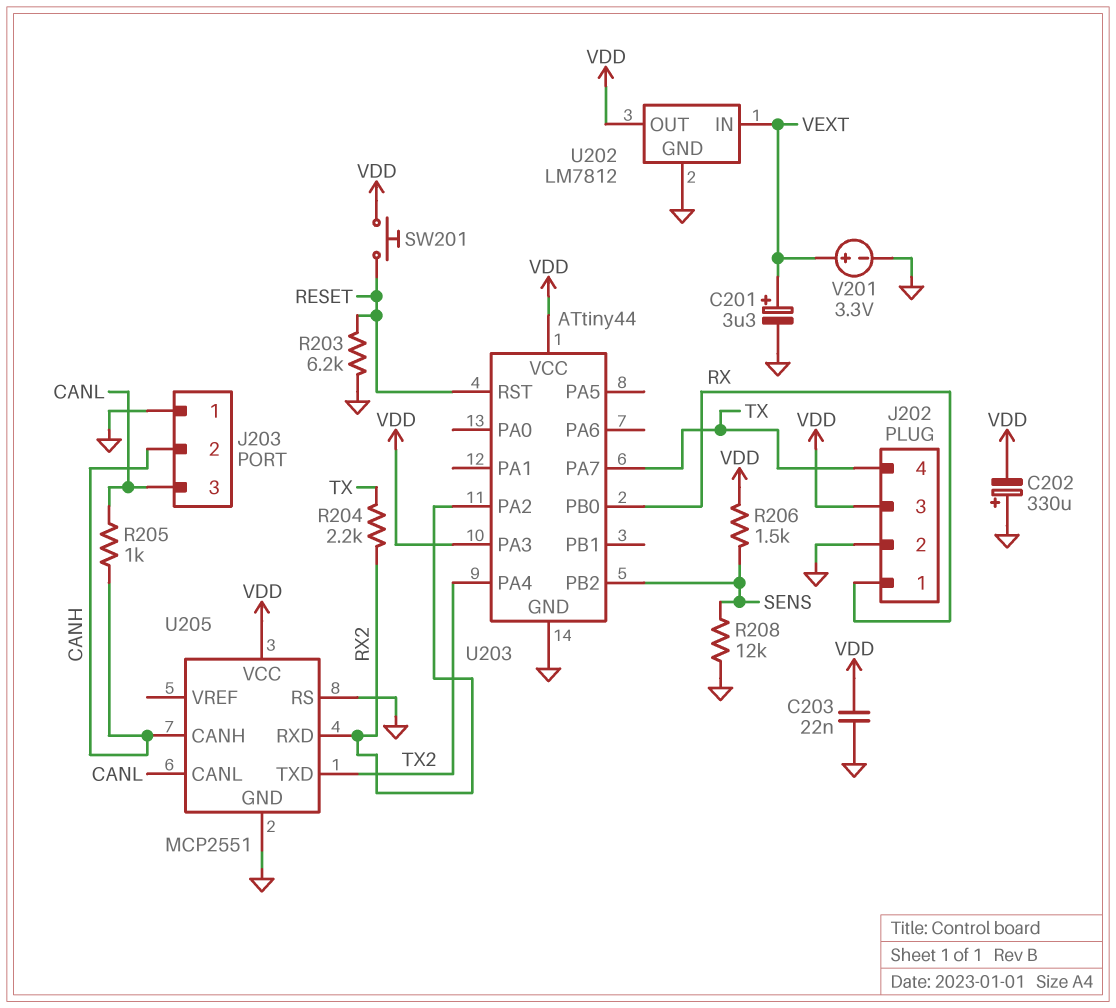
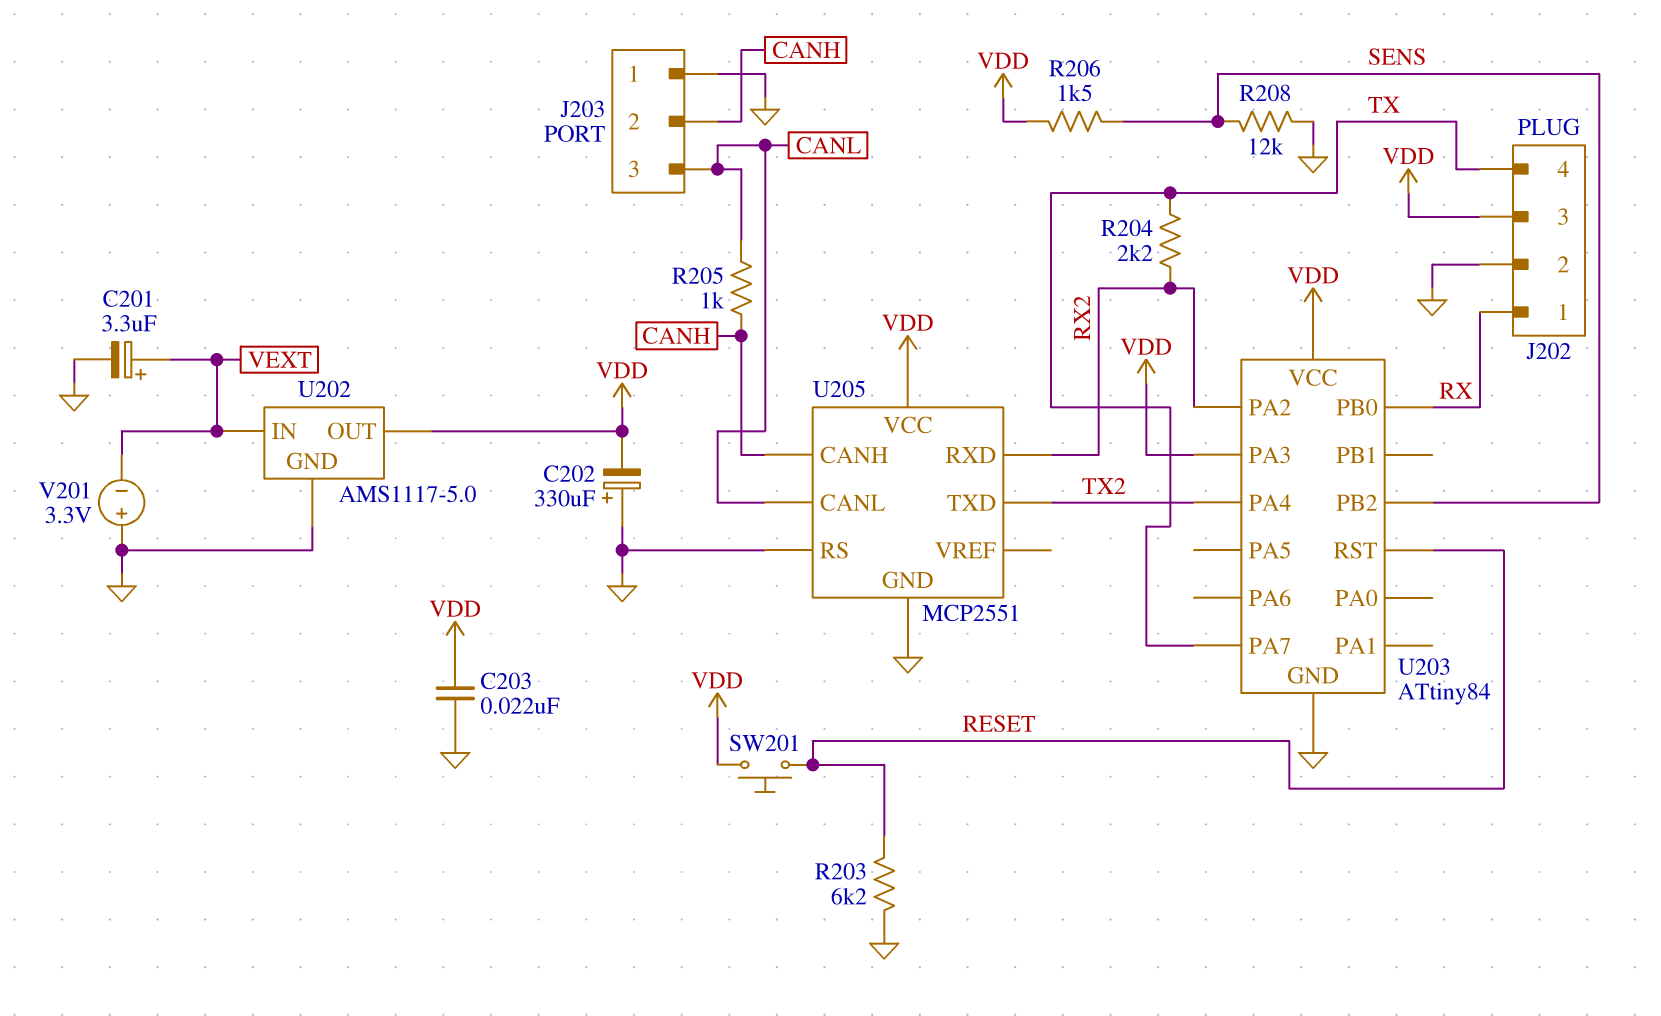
U202: LM7812 -> AMS1117-5.0
U203: ATtiny44 -> ATtiny84
V201: 3.3V (plus VEXT, minus GND) -> 3.3V (plus GND, minus VEXT)

